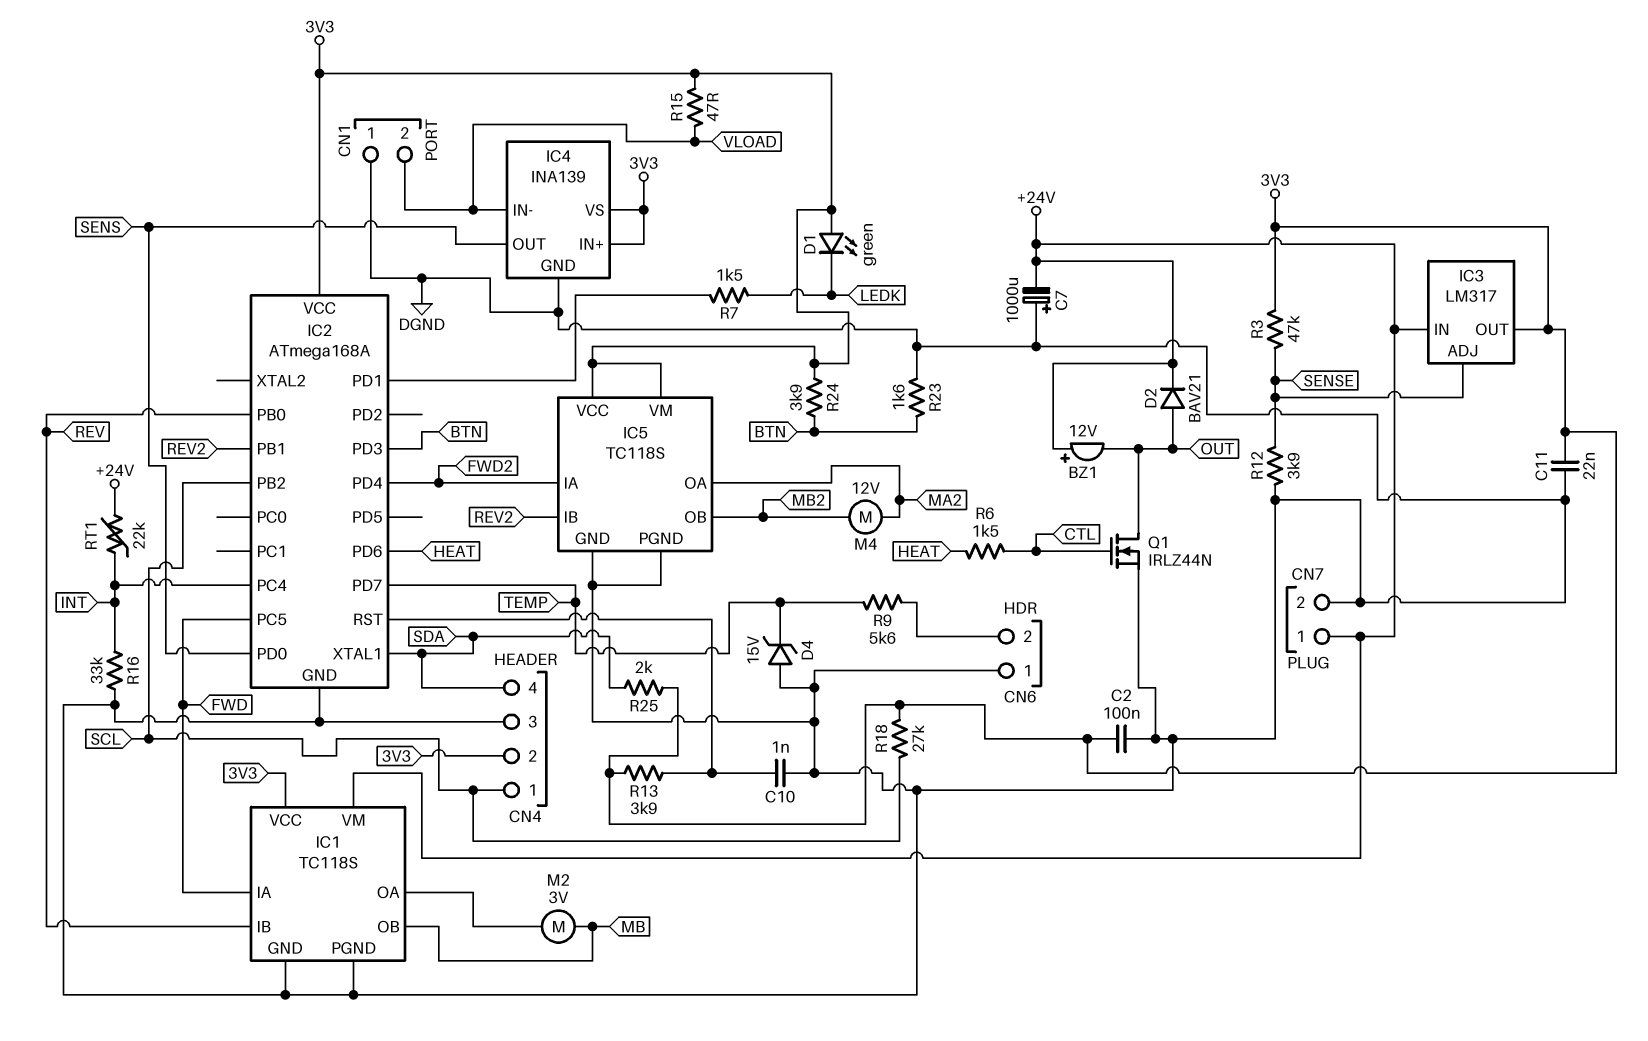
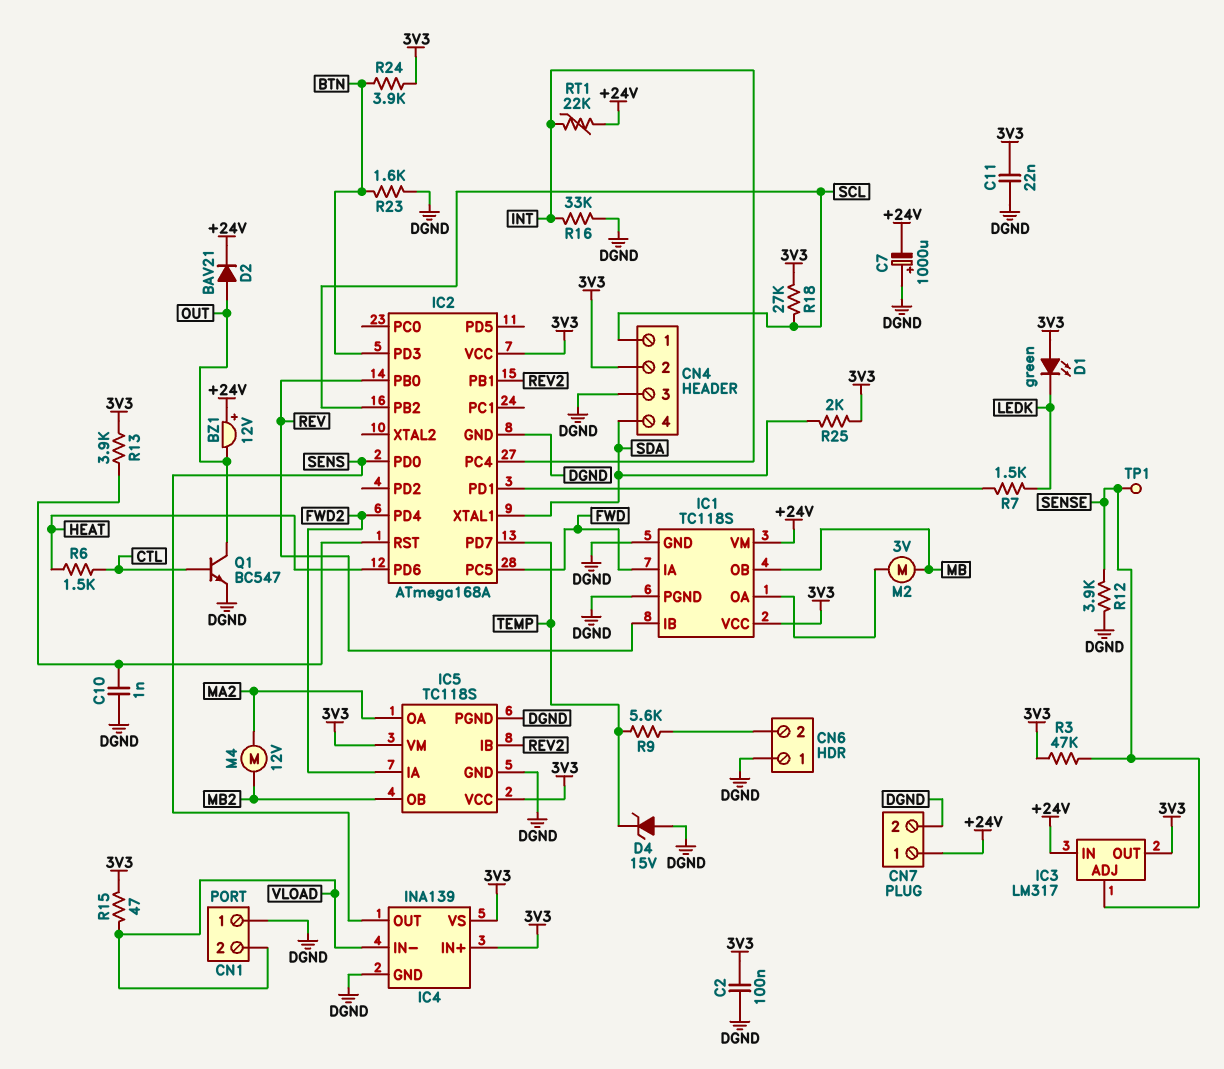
Q1: NMOS IRLZ44N (G CTL, D OUT, S DGND) -> NPN BC547 (B CTL, C OUT, E DGND)
TP1: none -> test point (SENSE)

